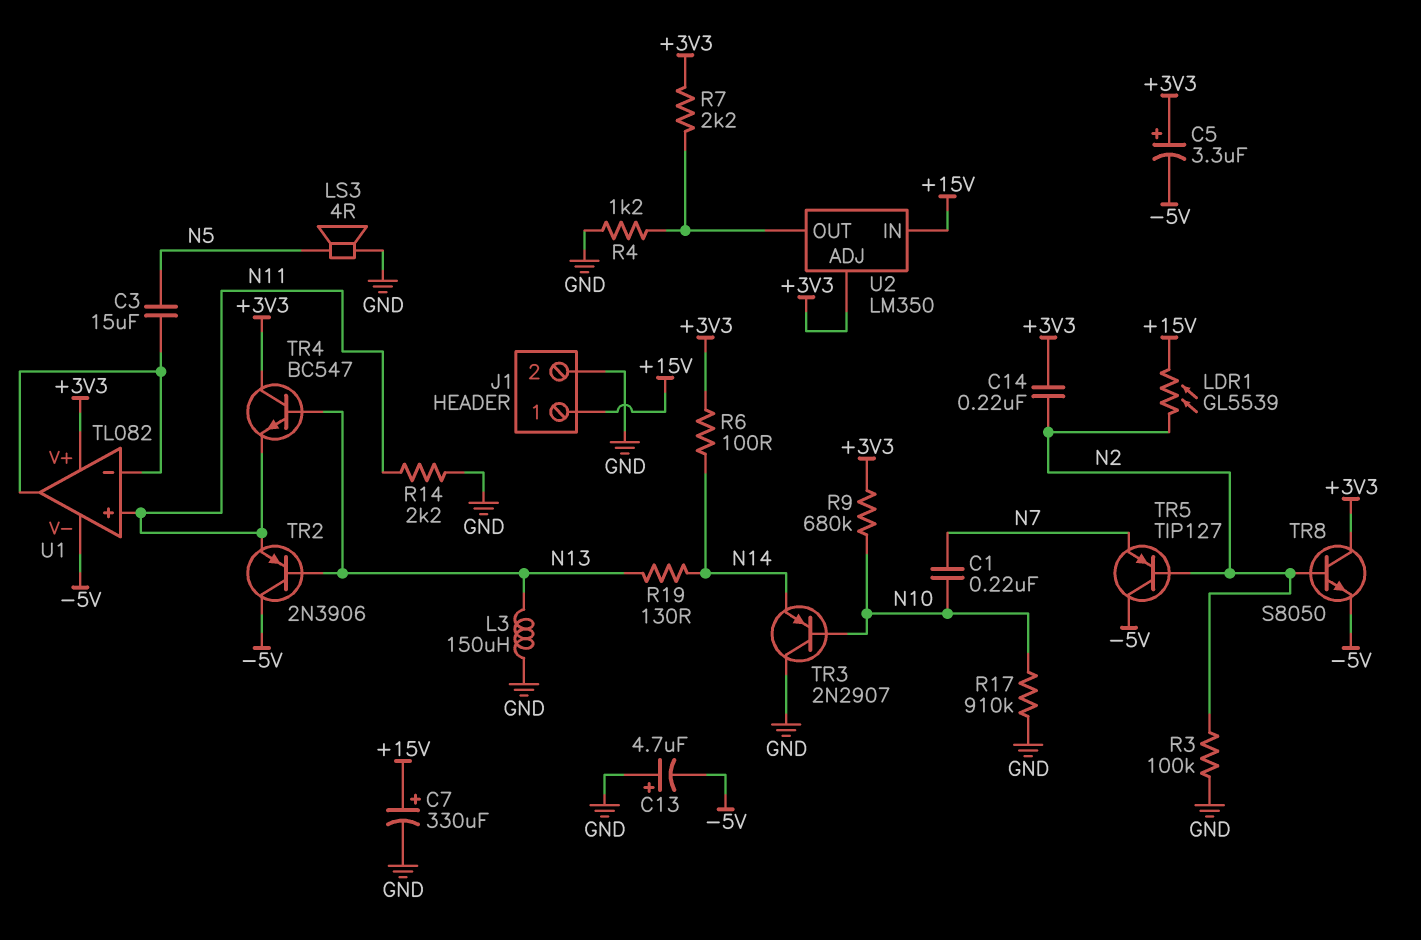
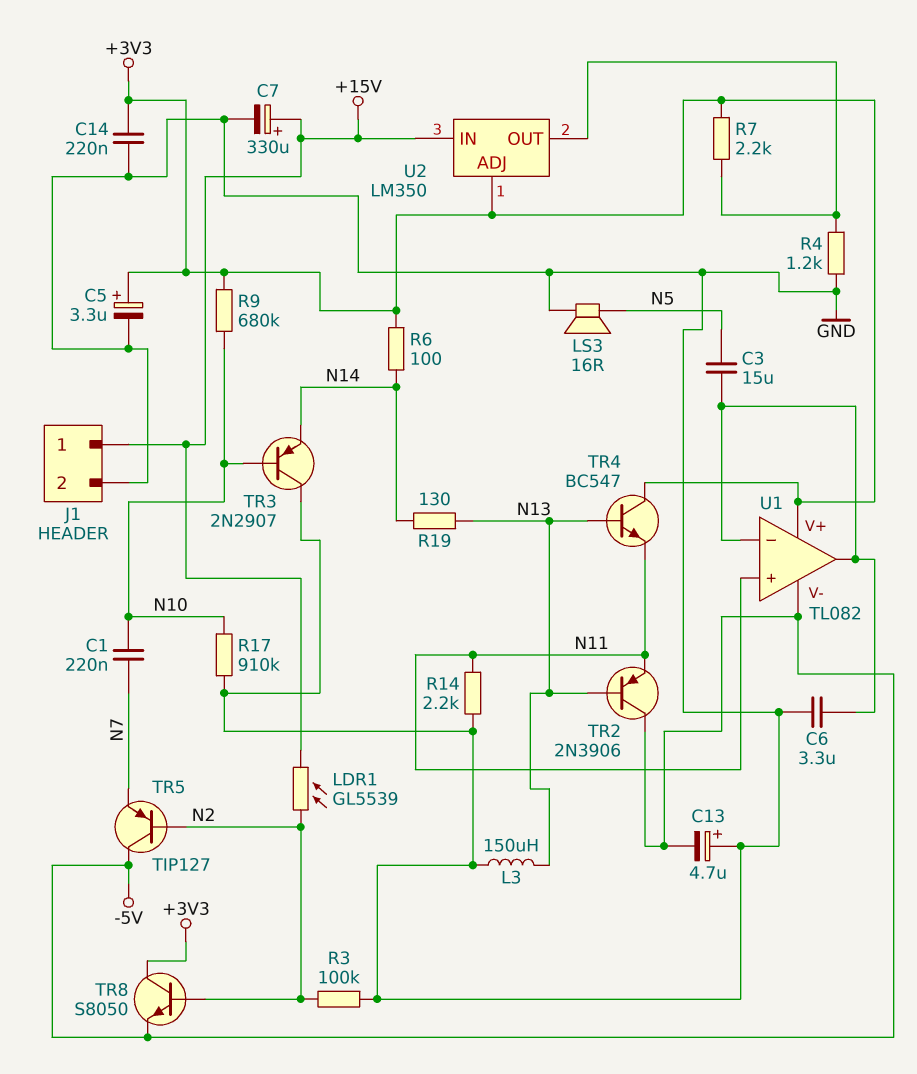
C5: 3.3uF (plus +3V3, minus -5V) -> 3.3uF (plus +3V3, minus GND)
C6: none -> 3.3uF (GND, U1/in-)
C14: 220nF (+3V3, N2) -> 220nF (+3V3, GND)
LS3: speaker 4R (GND, N5) -> speaker 16R (GND, N5)

